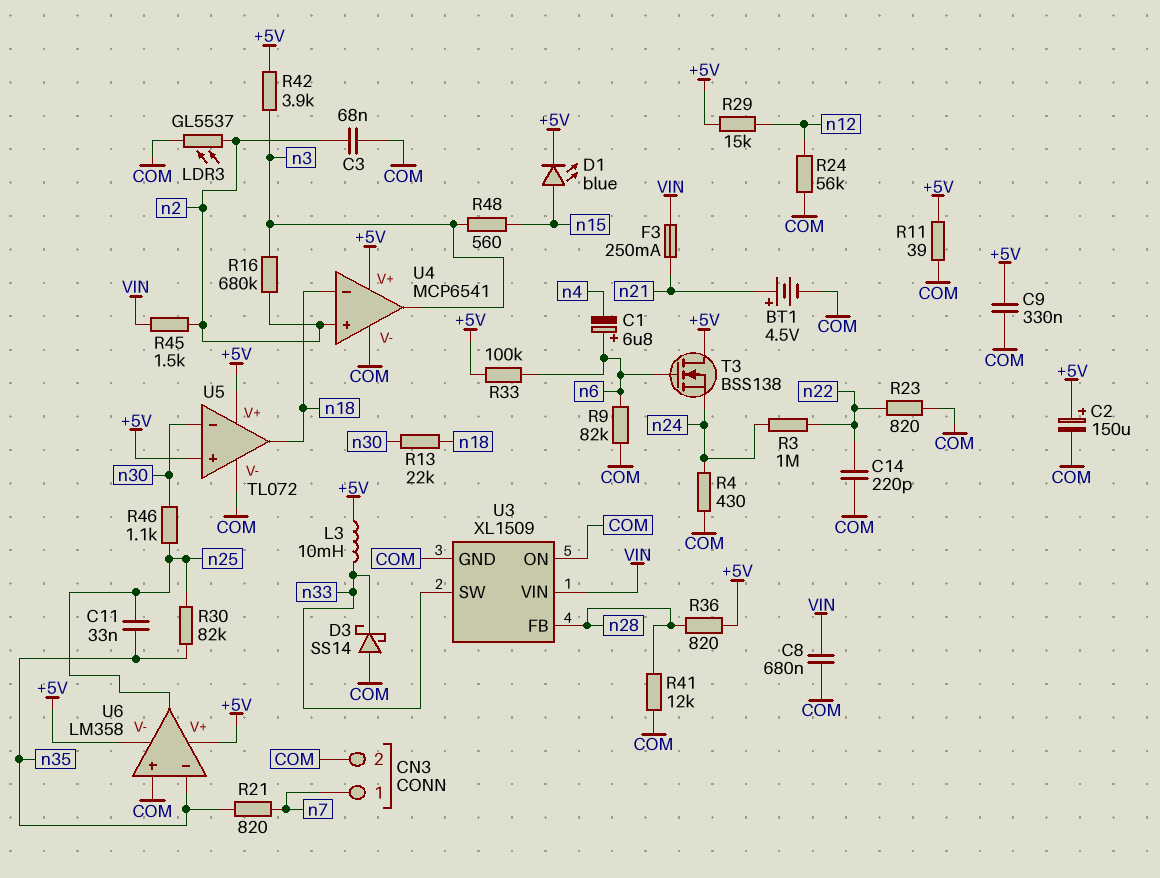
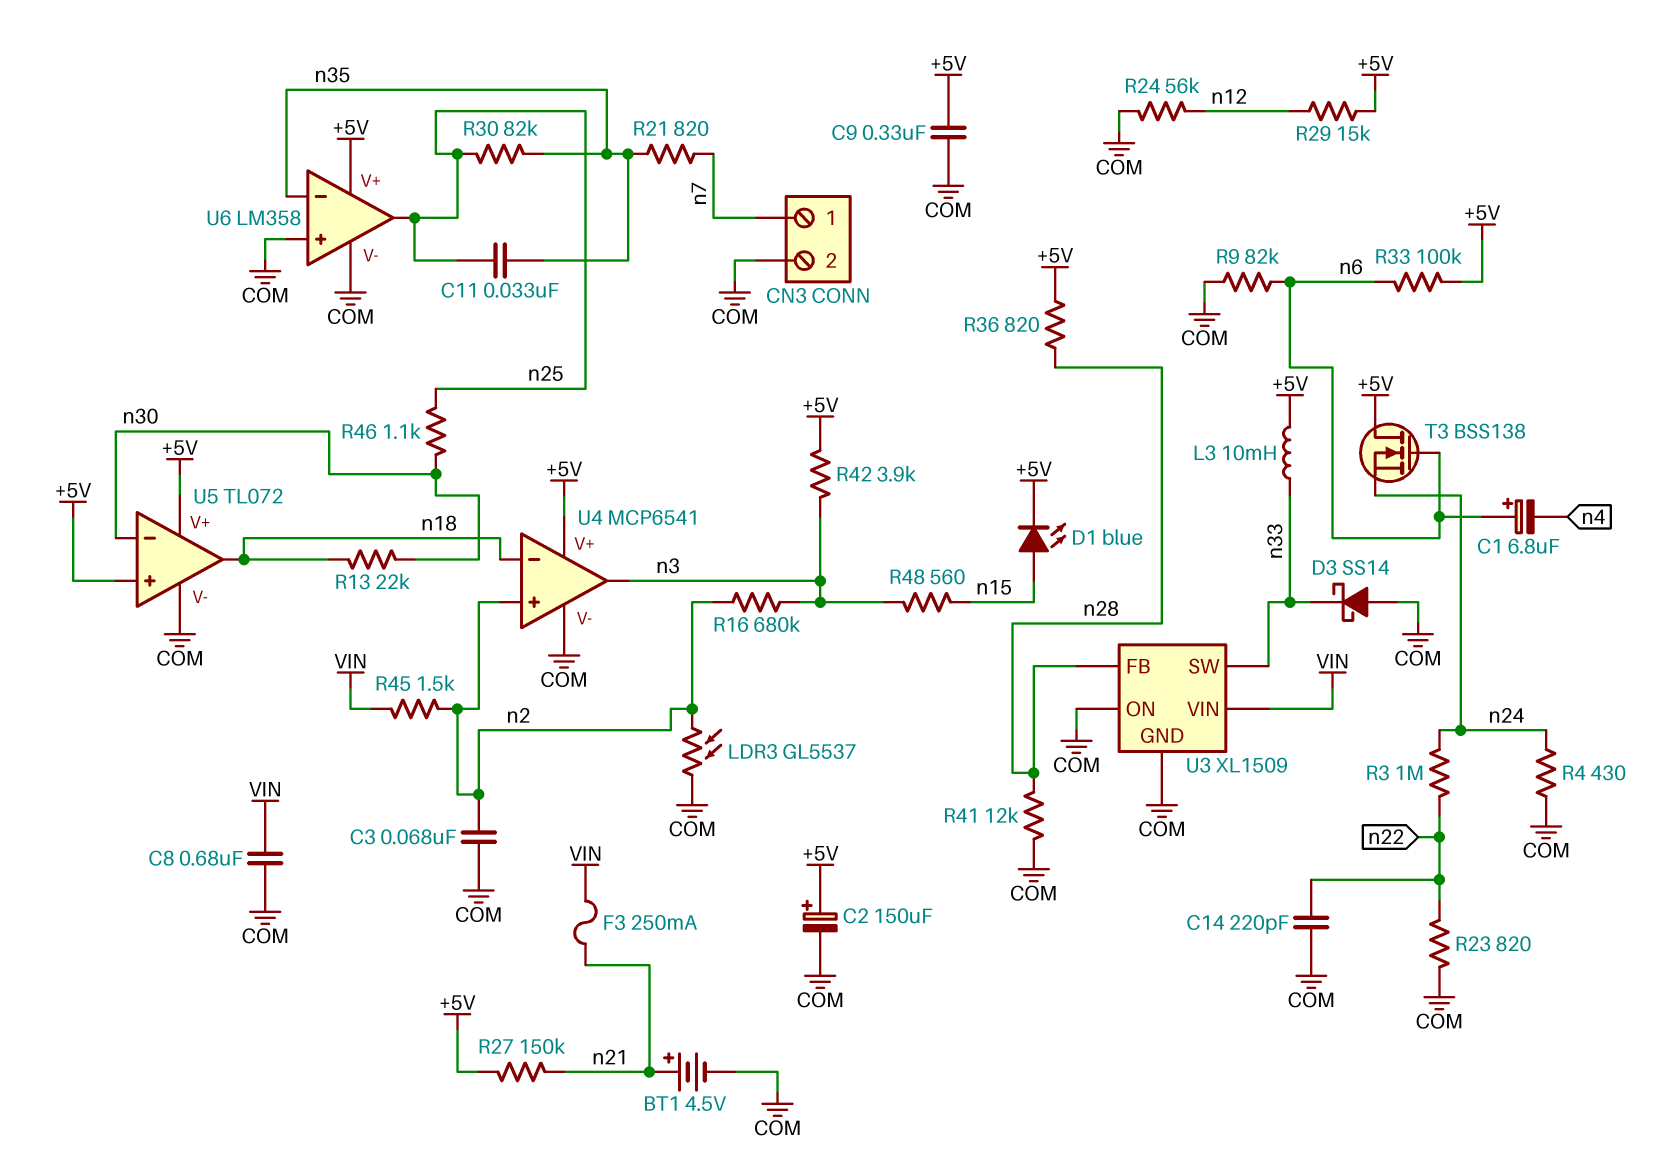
R11: 39 (+5V, COM) -> none
R27: none -> 150k (+5V, n21)
U6 pin V-: +5V -> COM

